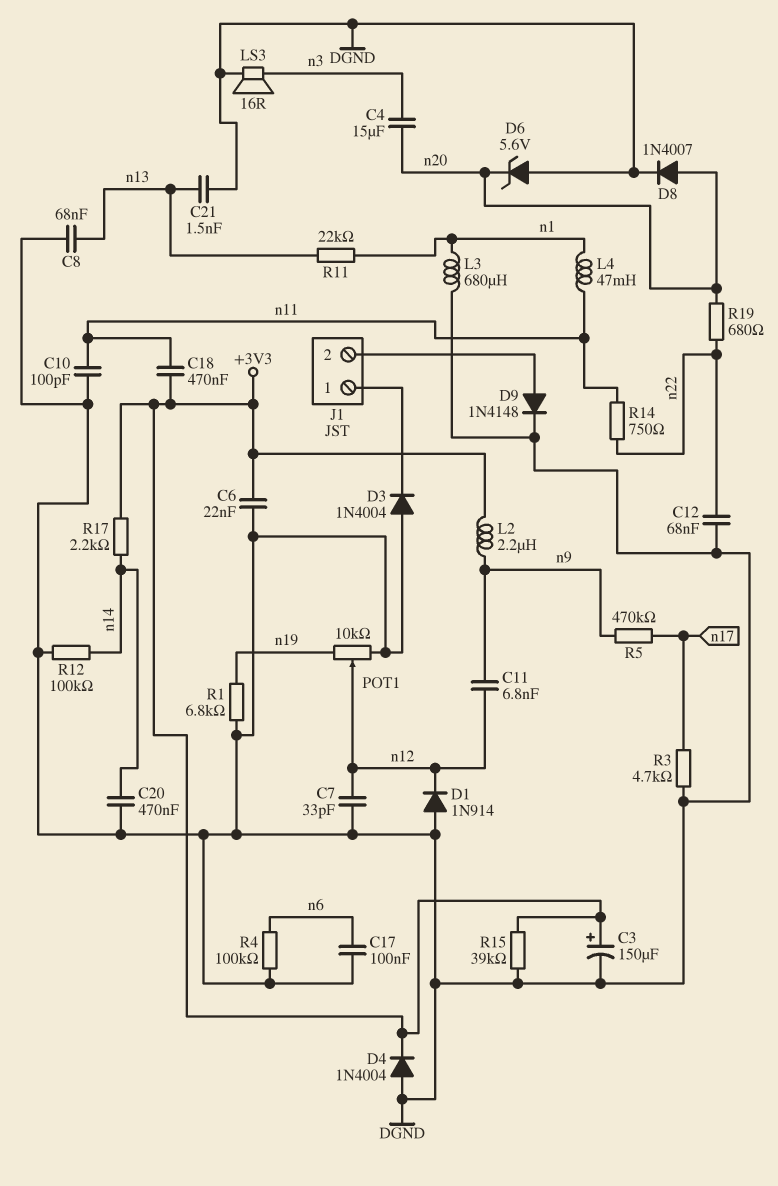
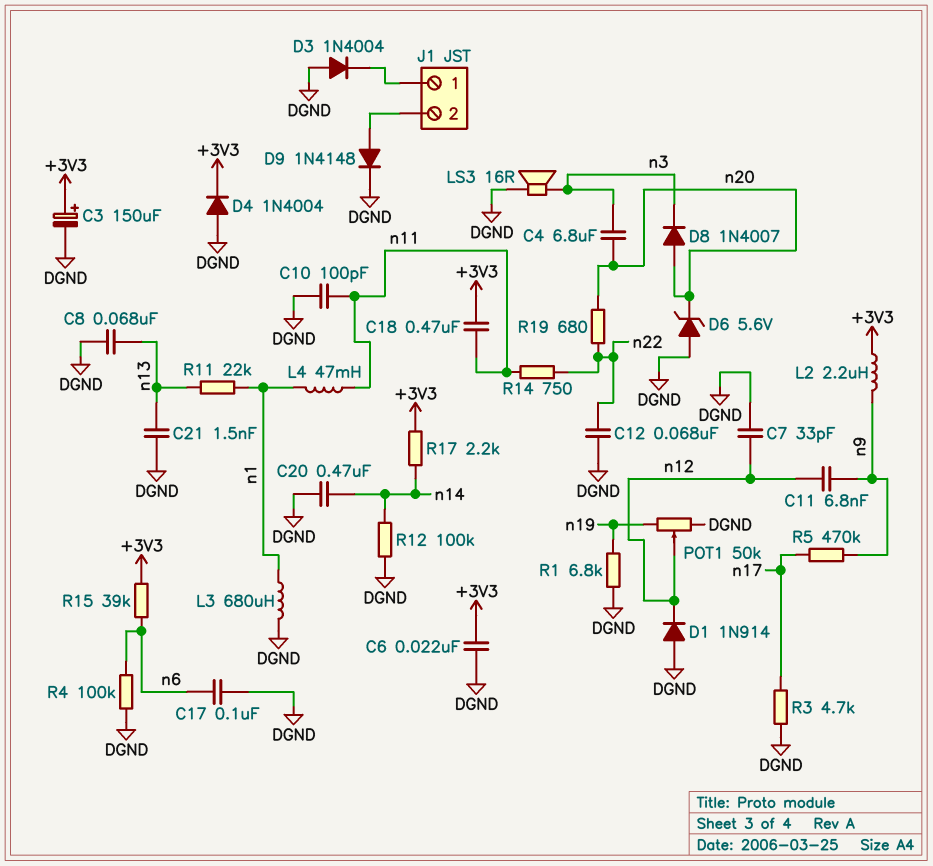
C4: 15uF (n3, n20) -> 6.8uF (n3, n20)
D8: diode 1N4007 (A n20, K DGND) -> diode 1N4007 (A n20, K n3)
POT1: 10k (DGND, n19, wiper n12) -> 50k (DGND, n19, wiper n12)
R15: 39k (+3V3, DGND) -> 39k (+3V3, n6)

